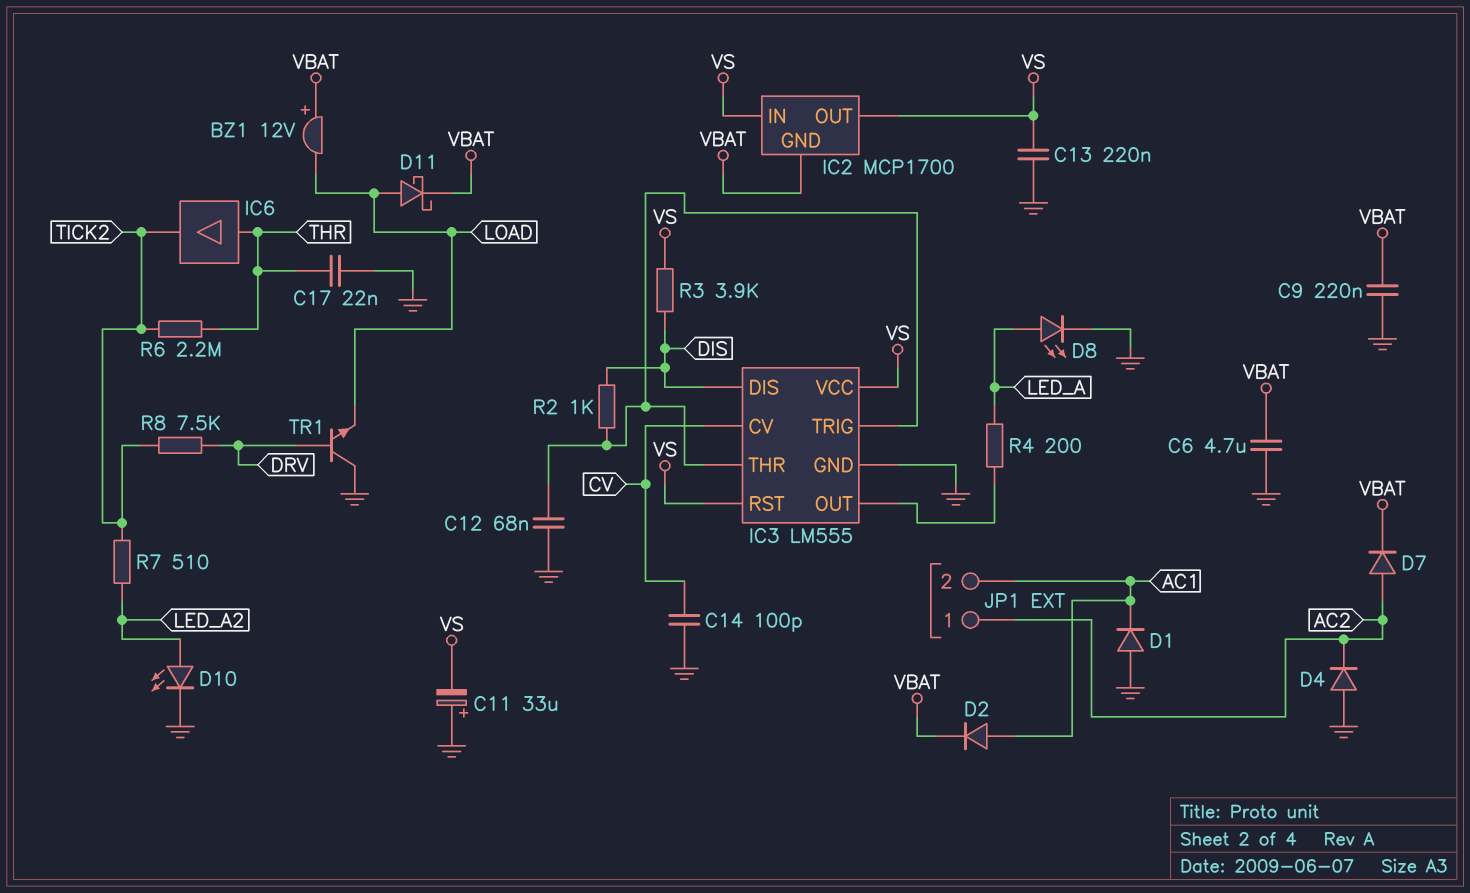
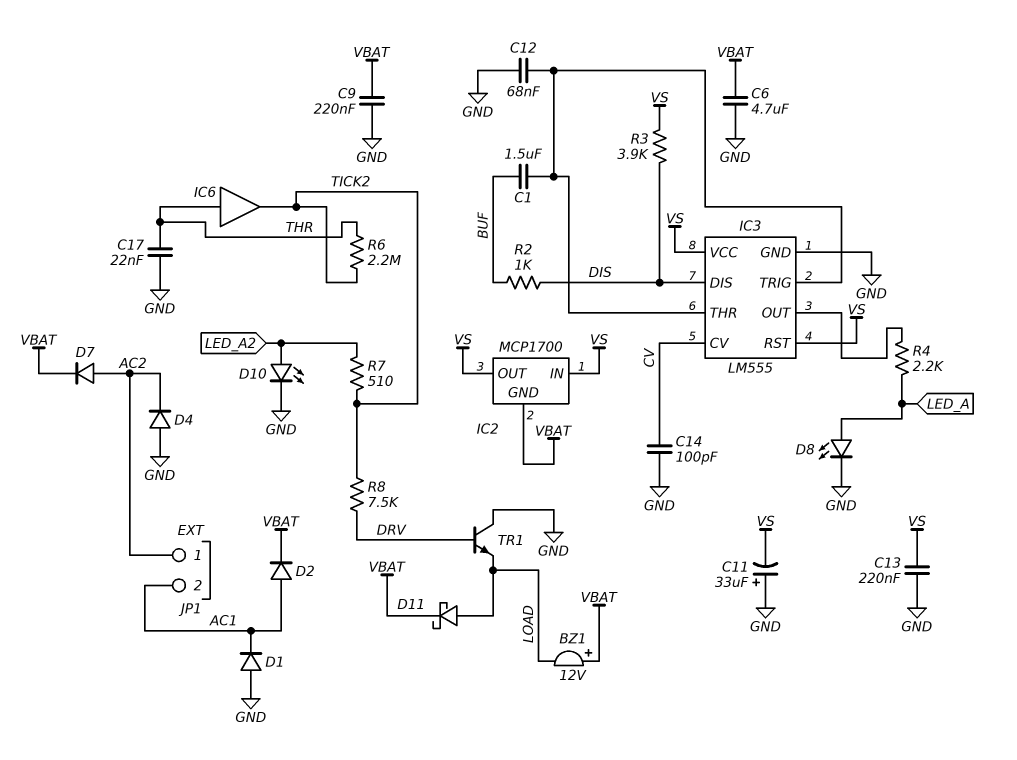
C1: none -> 1.5uF (BUF, IC3/THR)
R2: 1k (DIS, IC3/THR) -> 1k (BUF, DIS)
R4: 200 (IC3/OUT, LED_A) -> 2.2k (IC3/OUT, LED_A)

